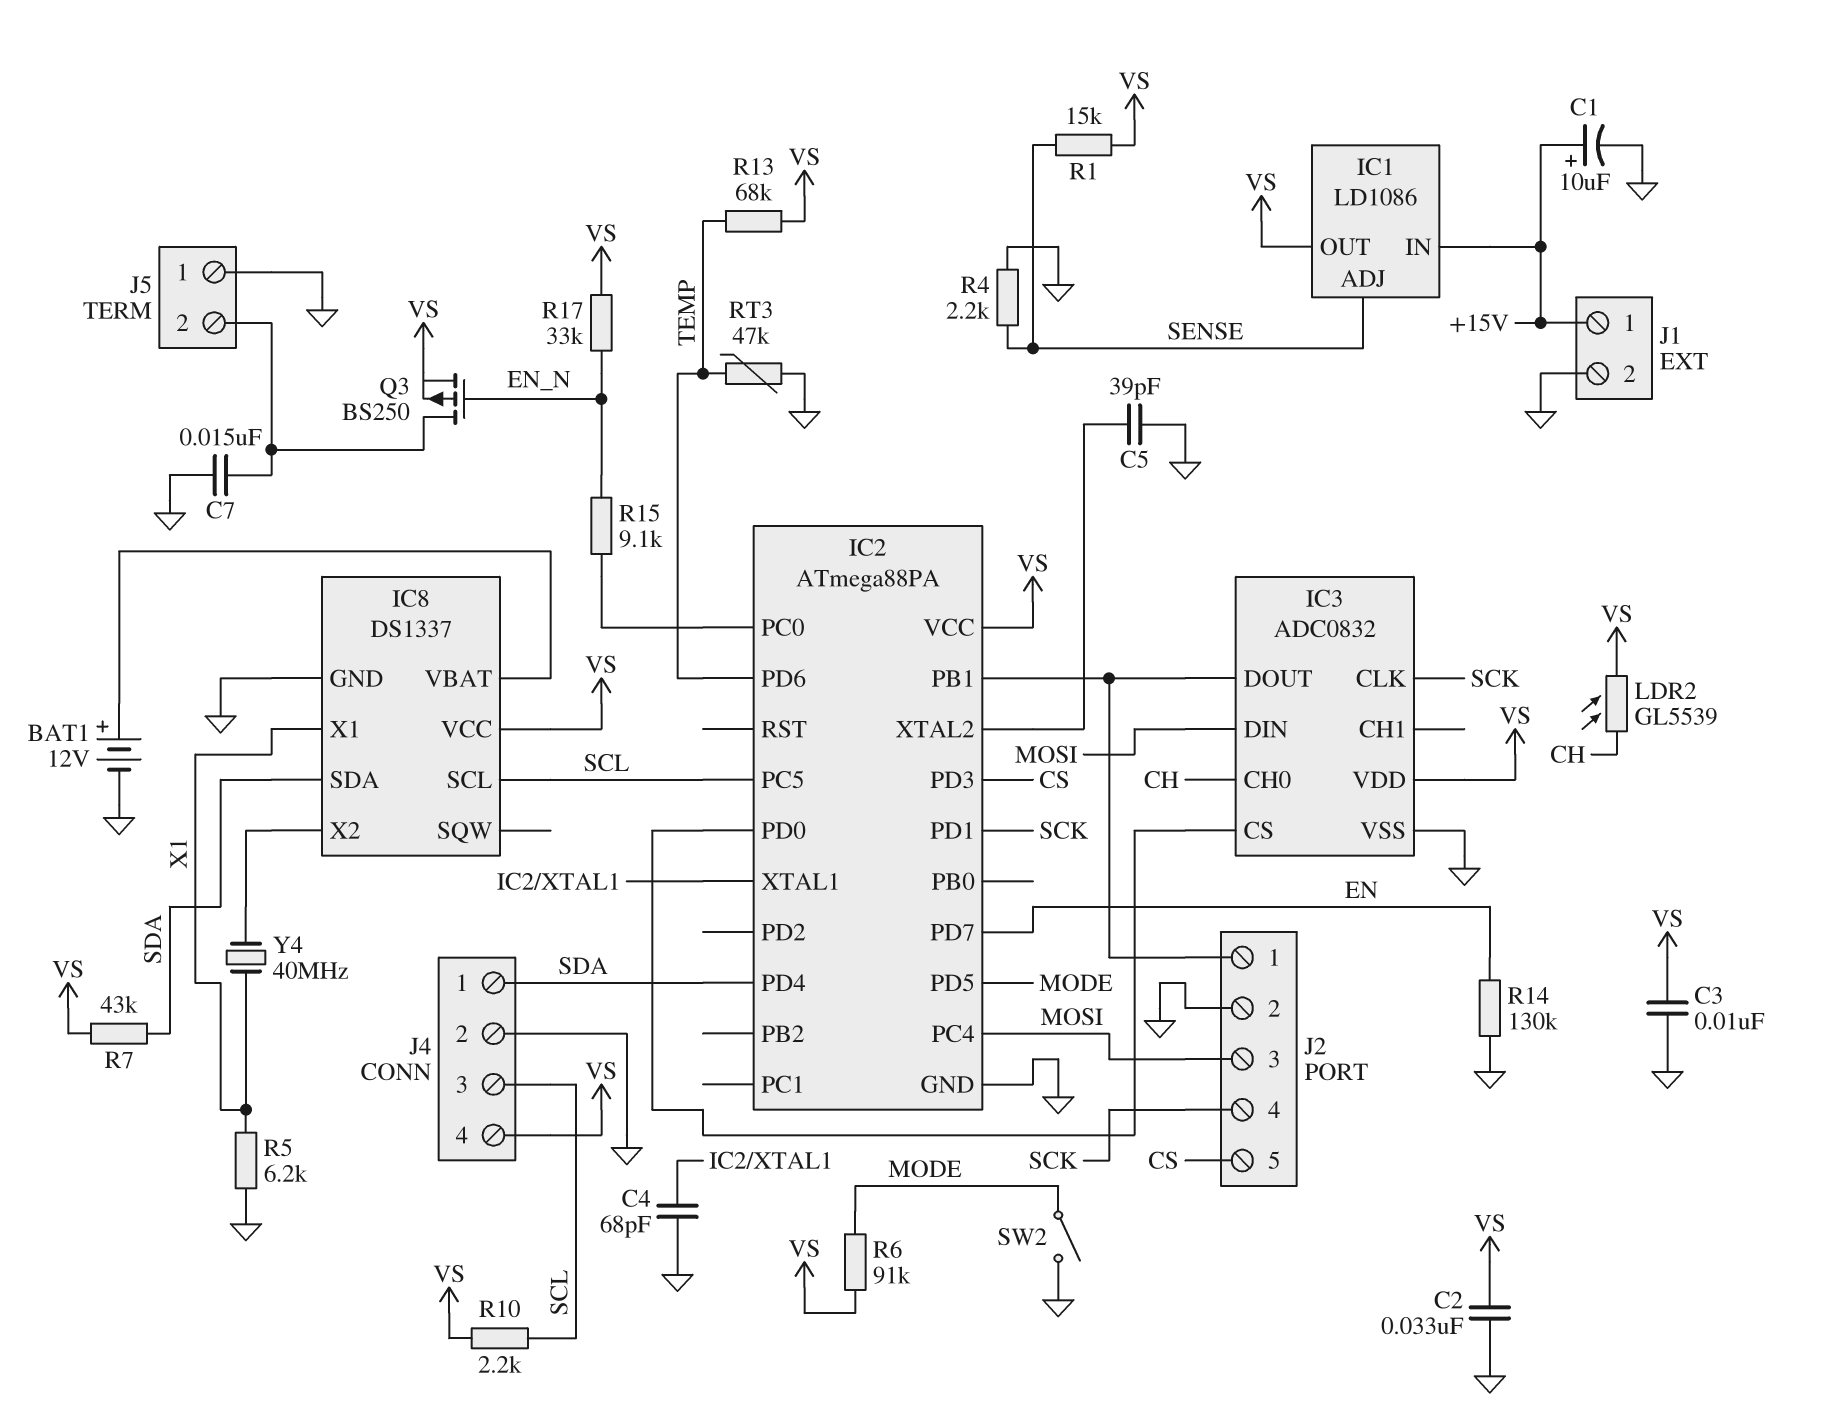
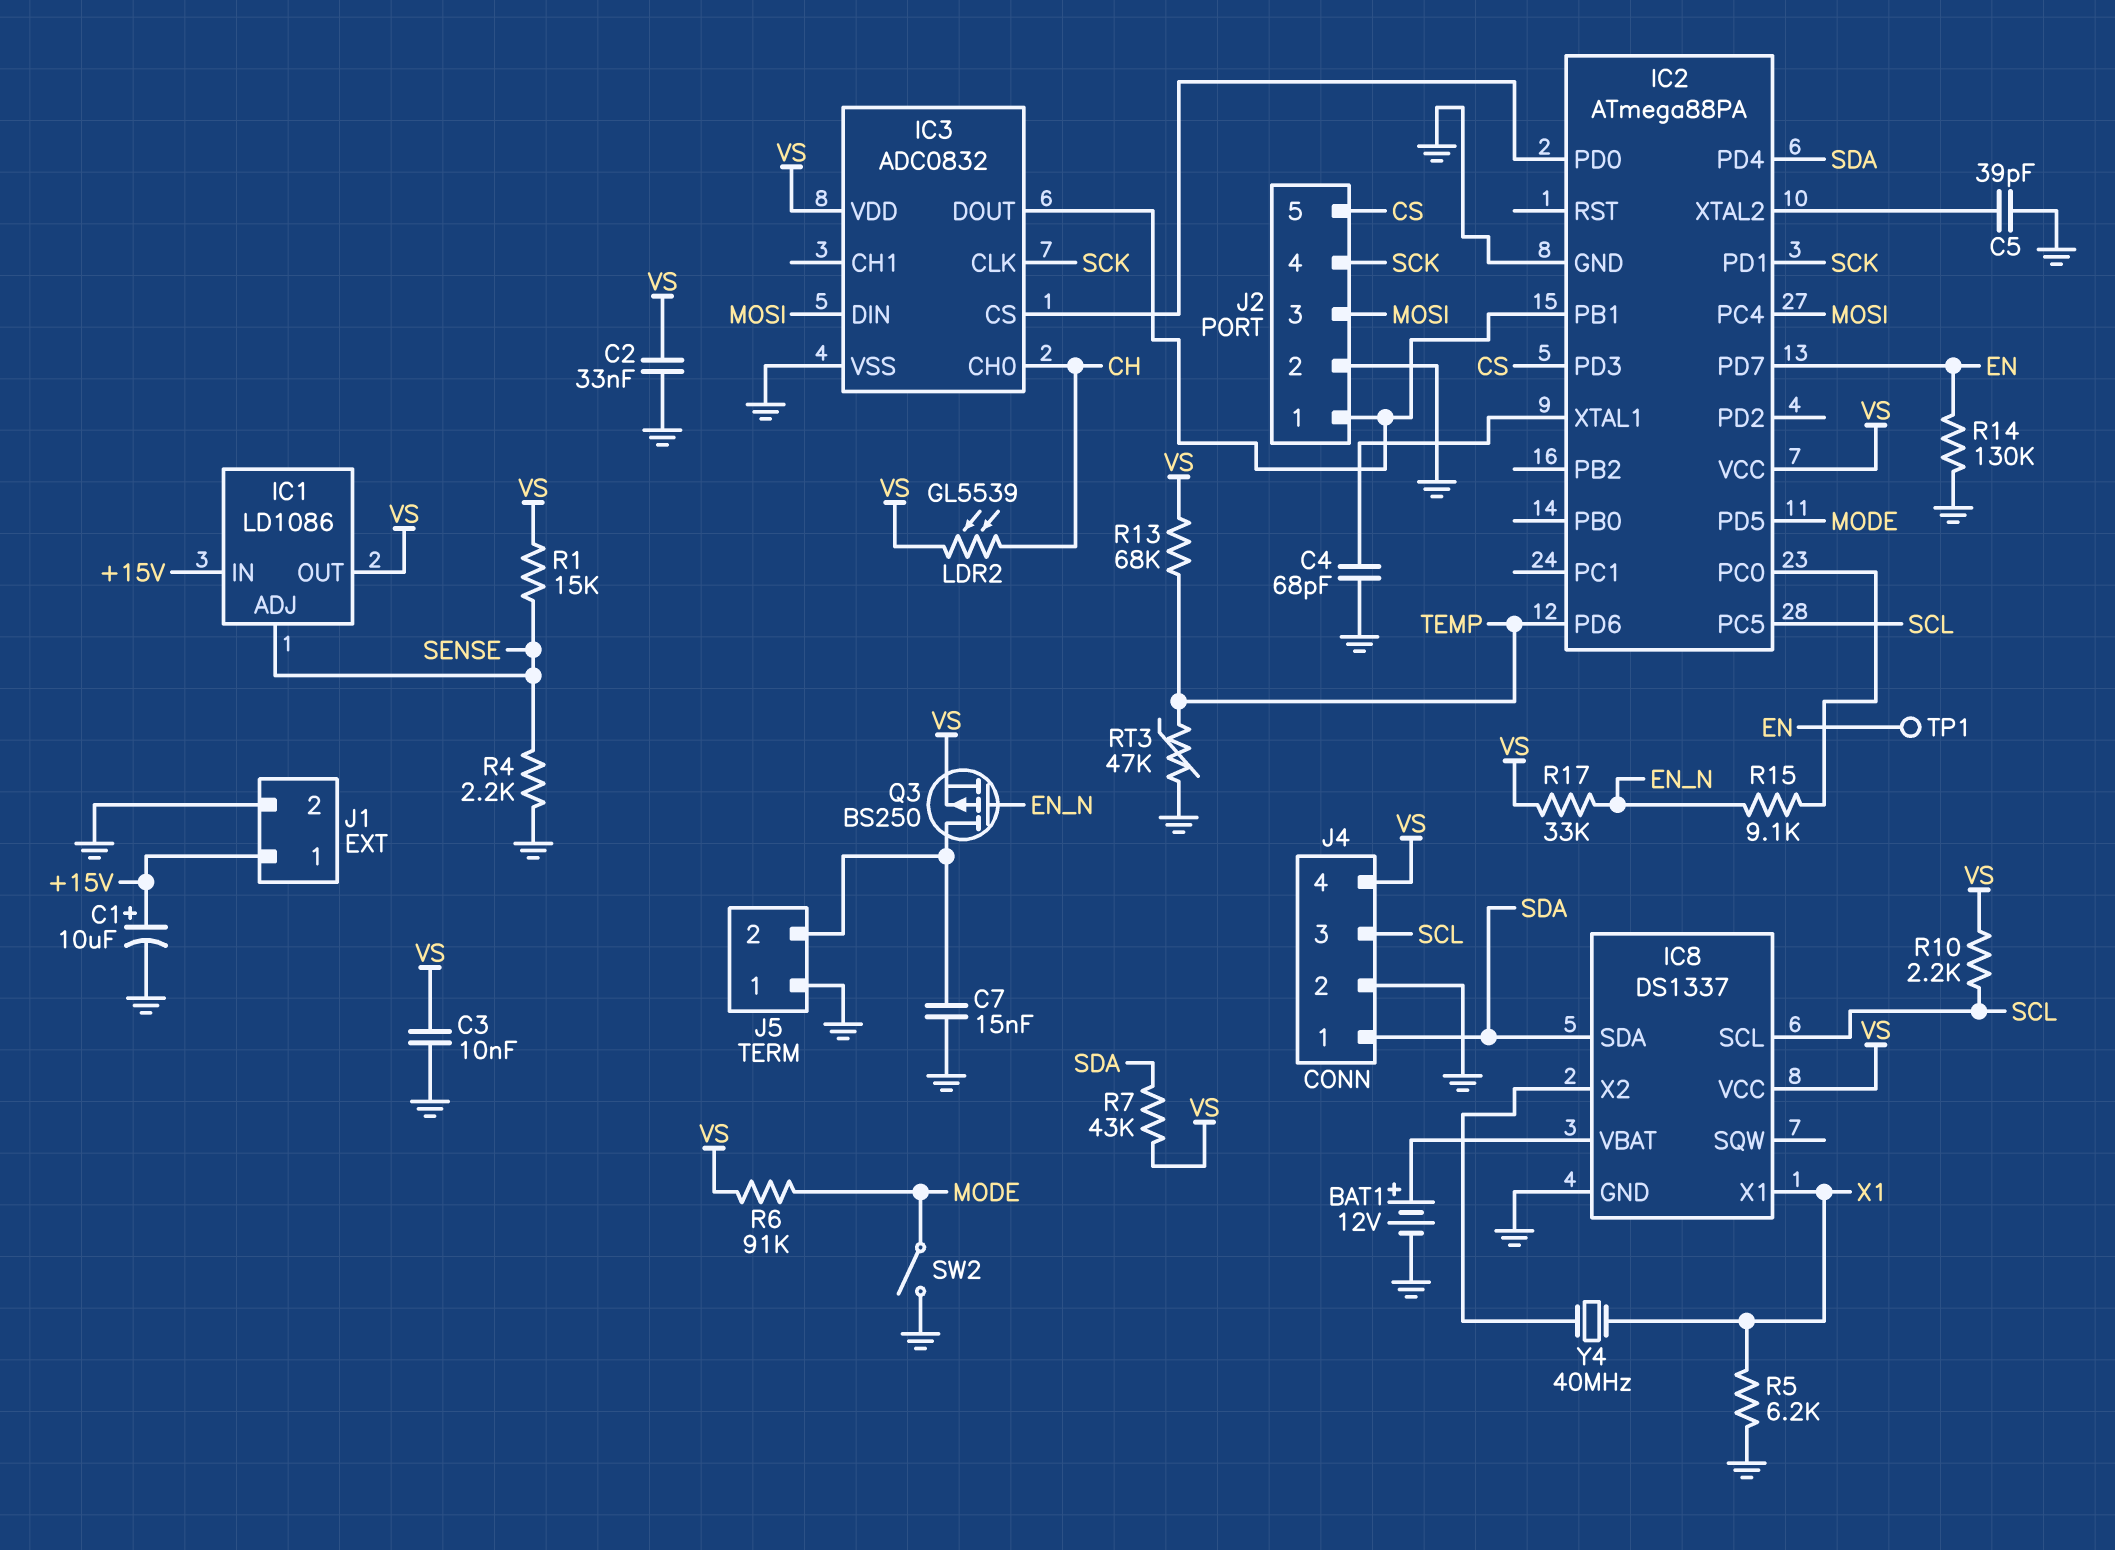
TP1: none -> test point (EN)

